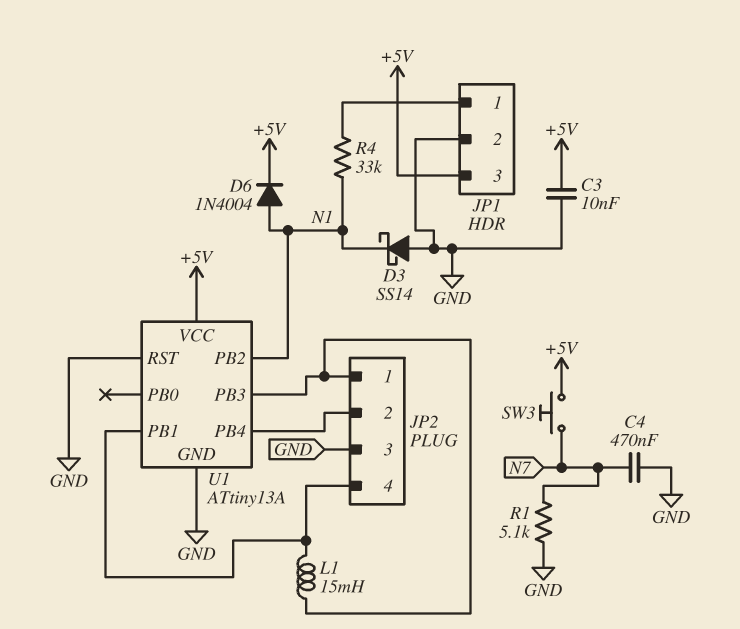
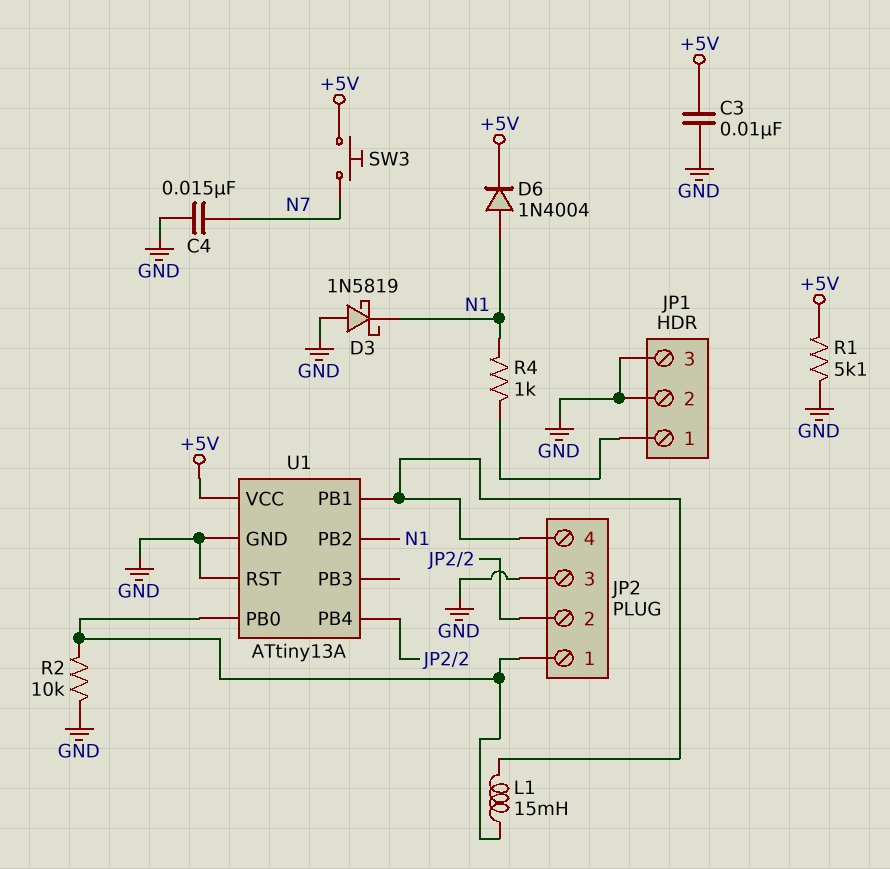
C4: 470nF (GND, N7) -> 15nF (GND, N7)
D3: schottky SS14 (A GND, K N1) -> schottky 1N5819 (A GND, K N1)
JP1 pin 3: +5V -> GND
R1: 5.1k (GND, N7) -> 5.1k (+5V, GND)
R2: none -> 10k (GND, JP2/1)
R4: 33k (JP1/1, N1) -> 1k (JP1/1, N1)
U1 pin PB0: none -> JP2/1
U1 pin PB3: JP2/1 -> none

